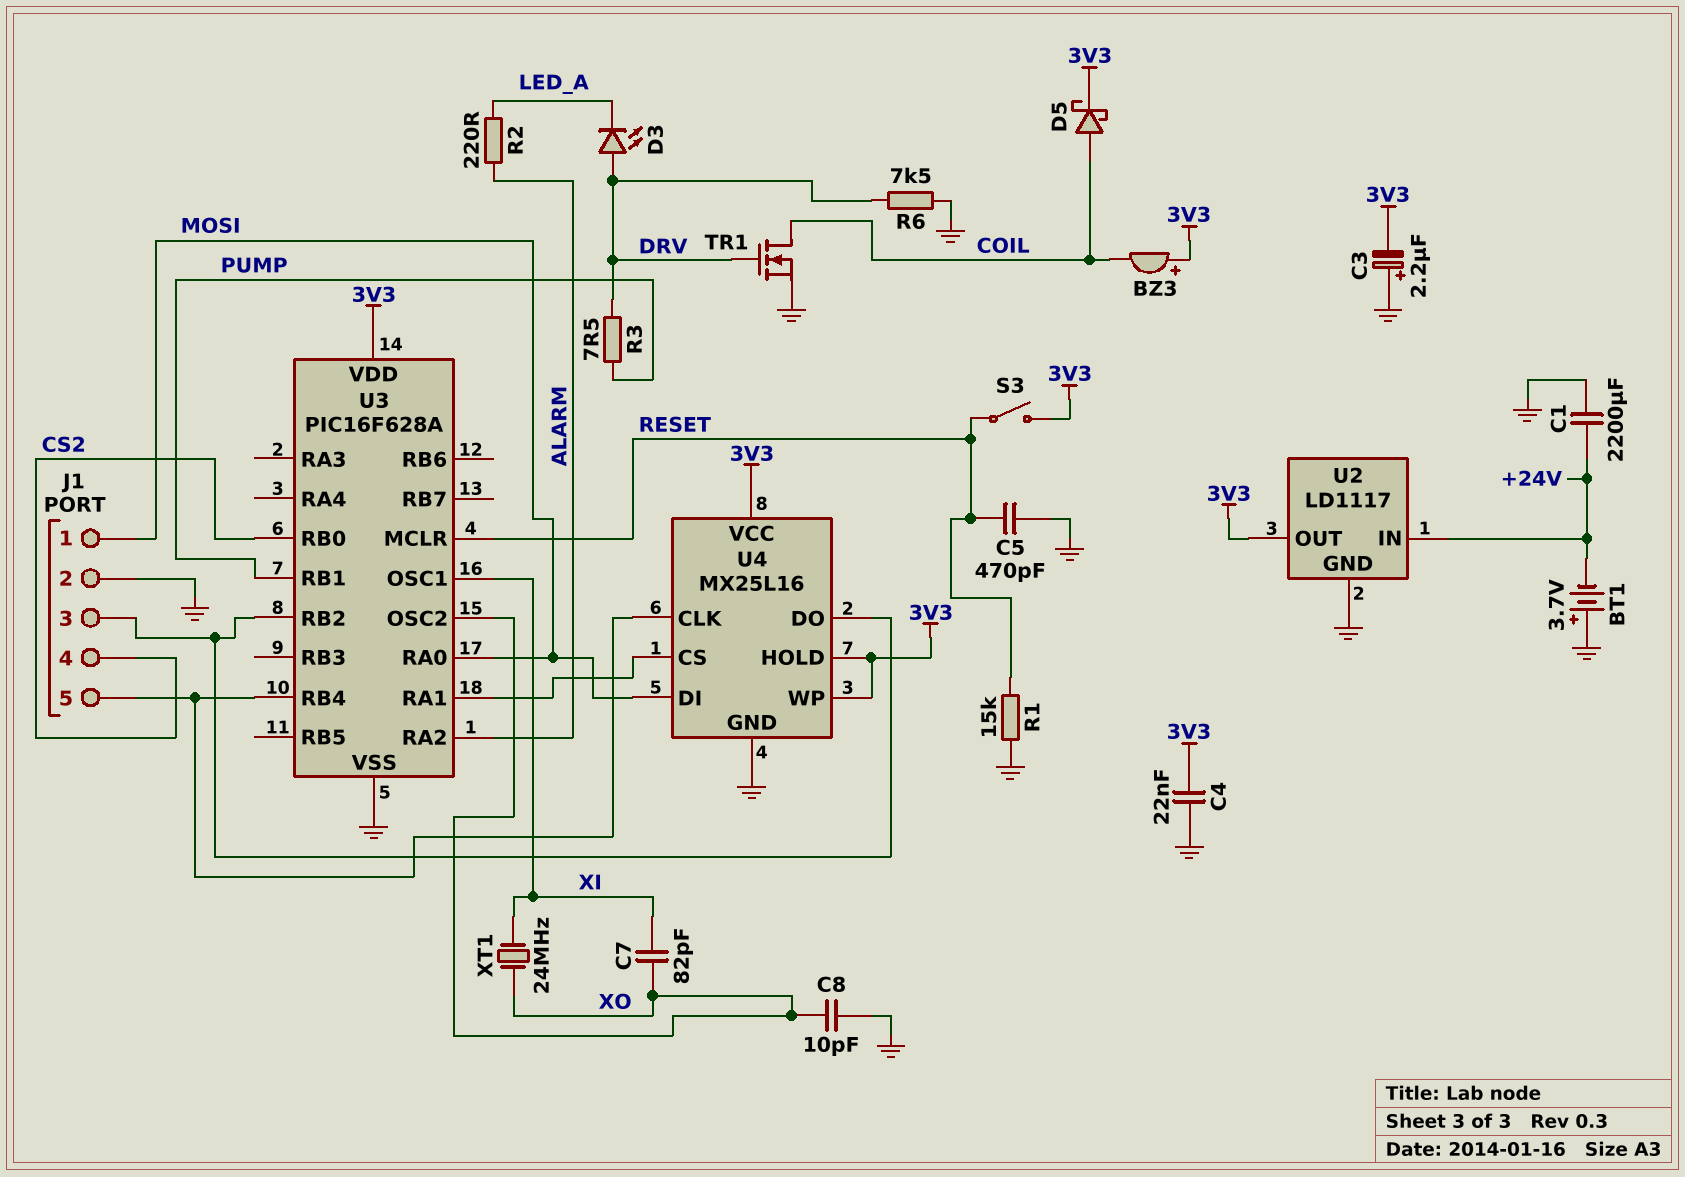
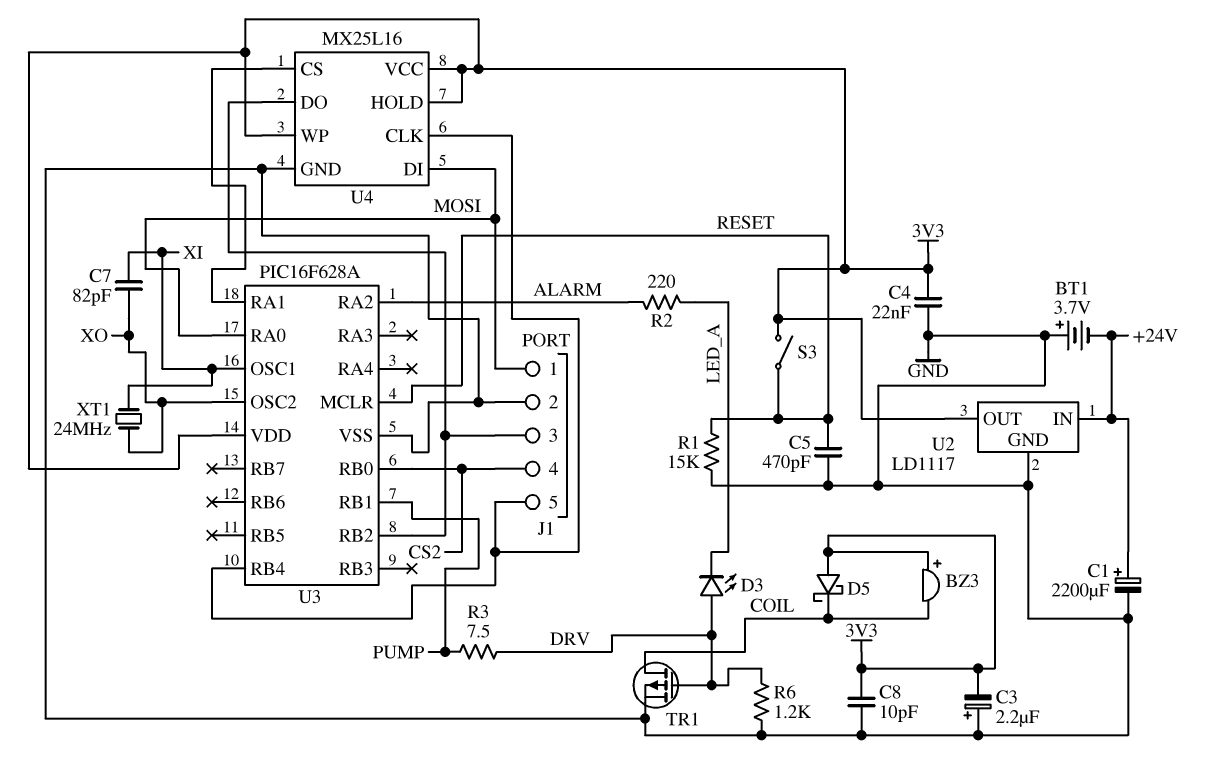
C1: 2200uF (+24V, GND) -> 2200uF (plus +24V, minus GND)
C8: 10pF (GND, XO) -> 10pF (3V3, GND)
D5: schottky (A COIL, K 3V3) -> schottky (A 3V3, K COIL)
R6: 7.5k (DRV, GND) -> 1.2k (DRV, GND)
TR1: NMOS (G DRV, D COIL, S GND) -> PMOS (G DRV, D COIL, S GND)

